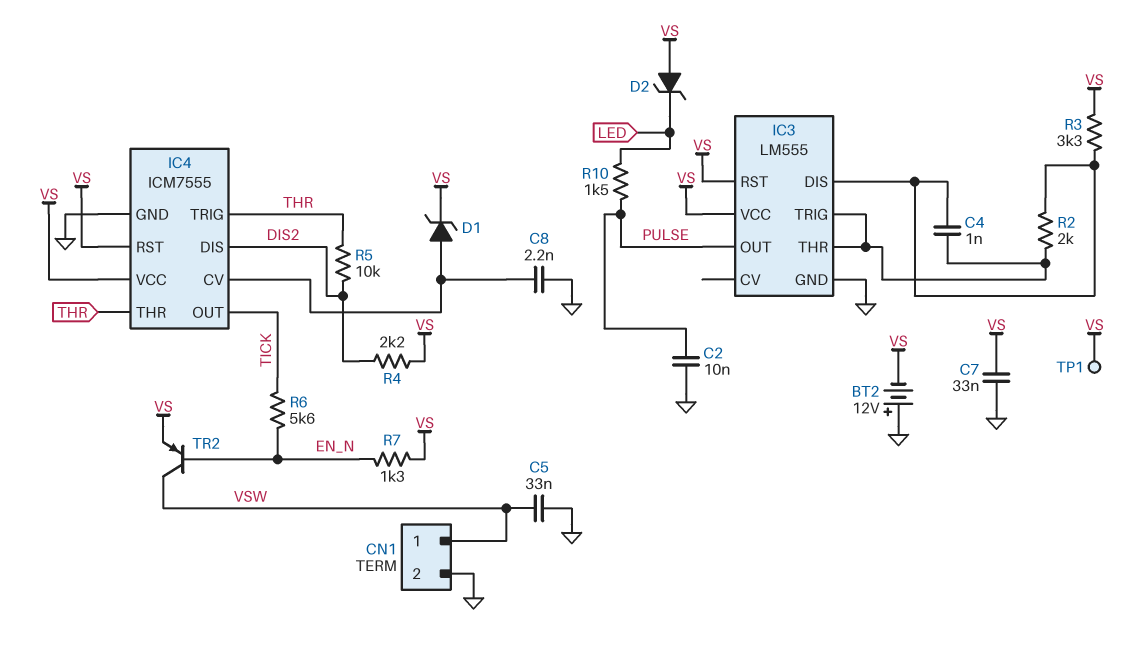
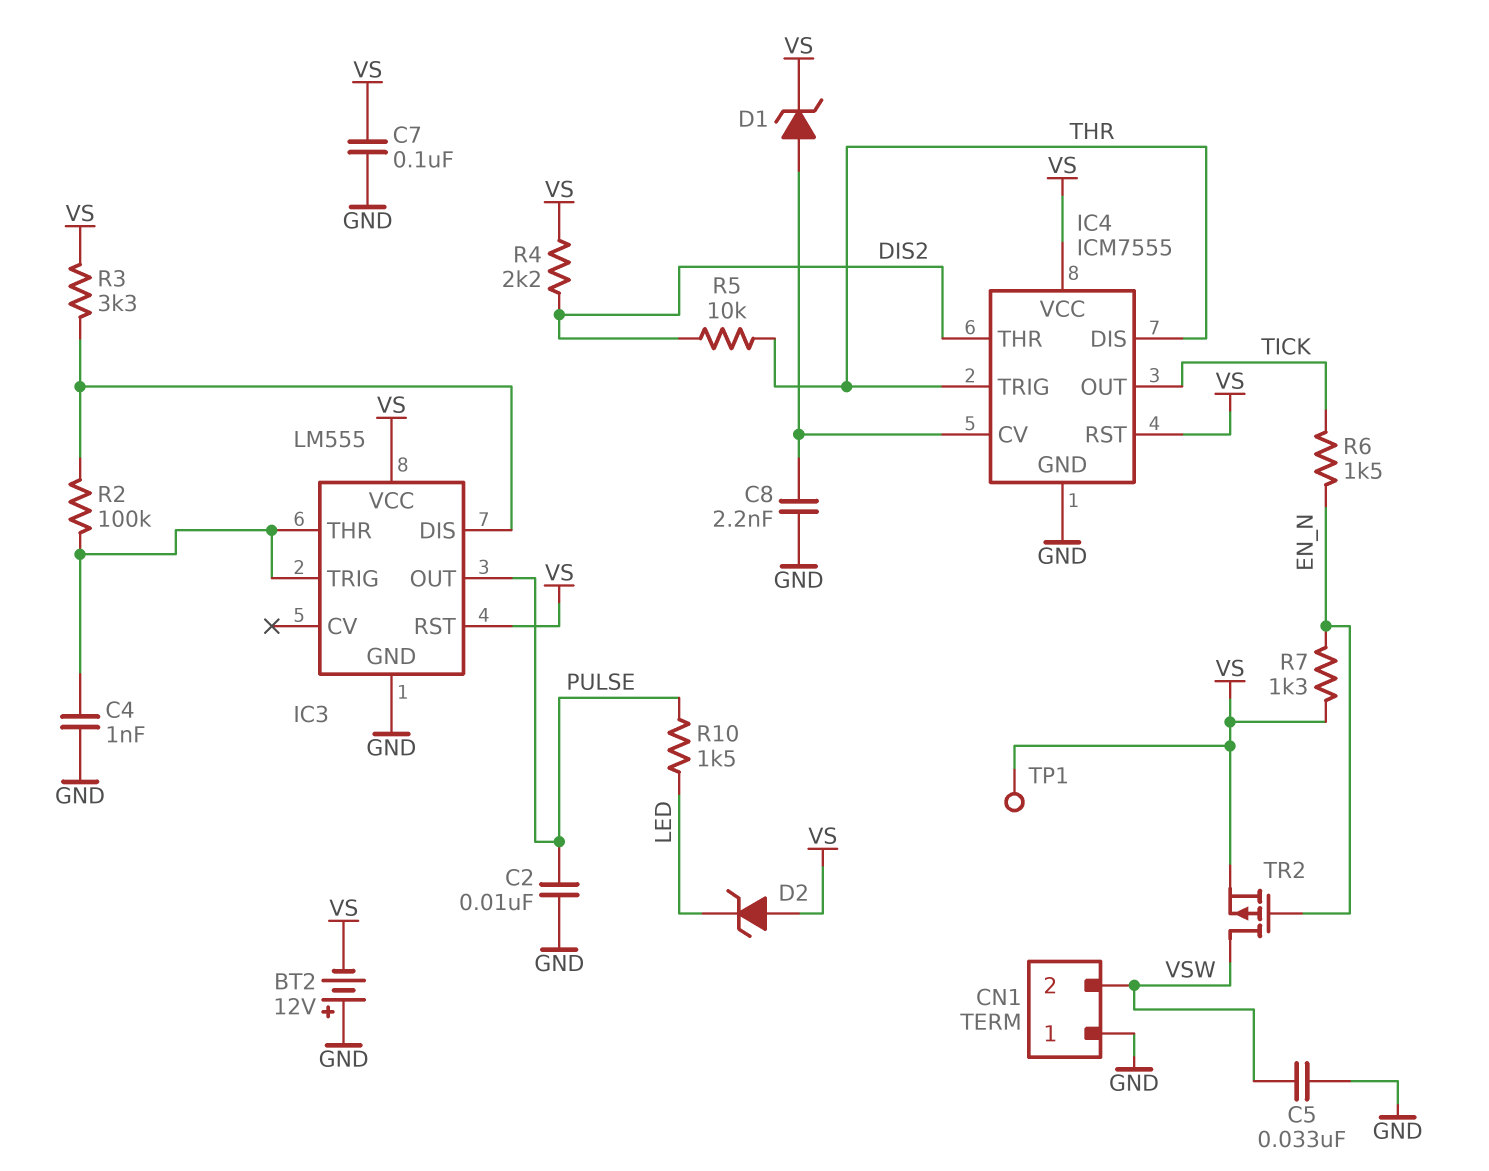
C4: 1nF (IC3/DIS, IC3/THR) -> 1nF (GND, IC3/THR)
C7: 33nF (GND, VS) -> 100nF (GND, VS)
CN1 pin 1: VSW -> GND
CN1 pin 2: GND -> VSW
IC4 pin DIS: DIS2 -> THR
IC4 pin THR: THR -> DIS2
R2: 2k (IC3/DIS, IC3/THR) -> 100k (IC3/DIS, IC3/THR)
R6: 5.6k (EN_N, TICK) -> 1.5k (EN_N, TICK)
TR2: PNP (B EN_N, C VSW, E VS) -> PMOS (G EN_N, D VSW, S VS)

